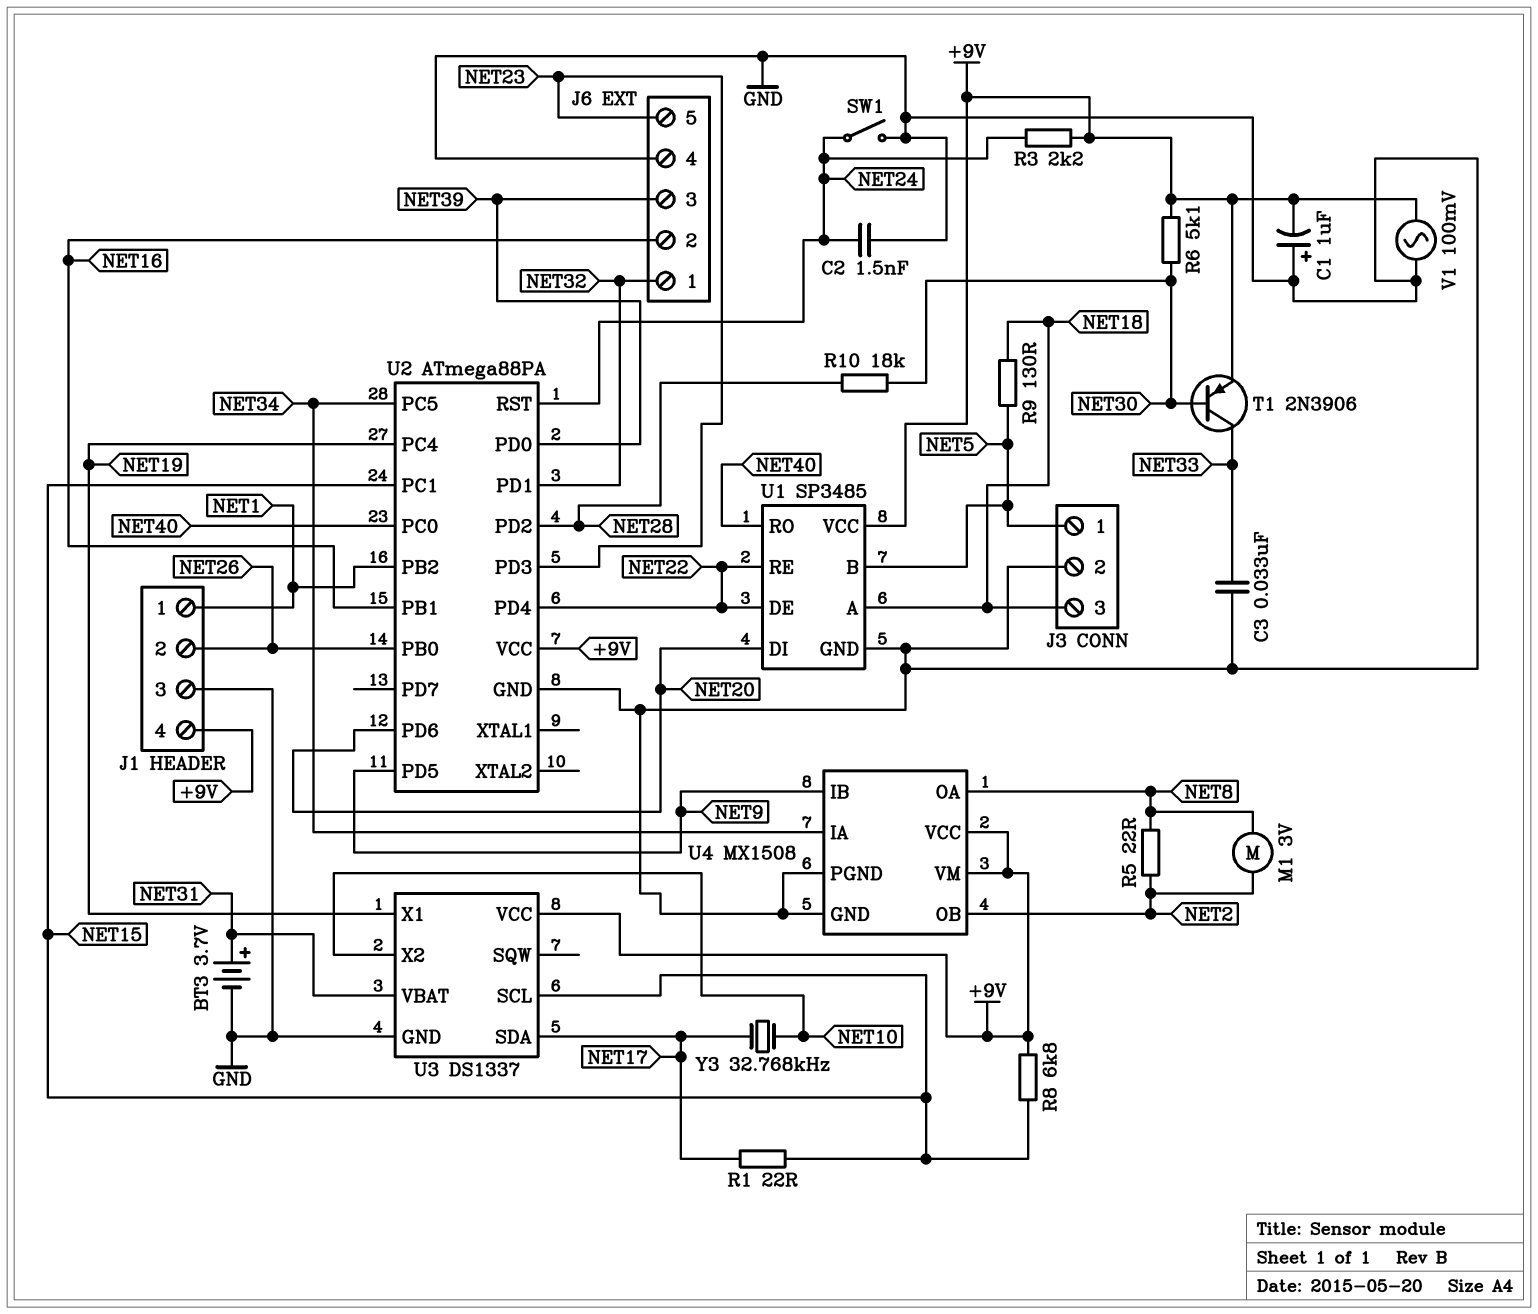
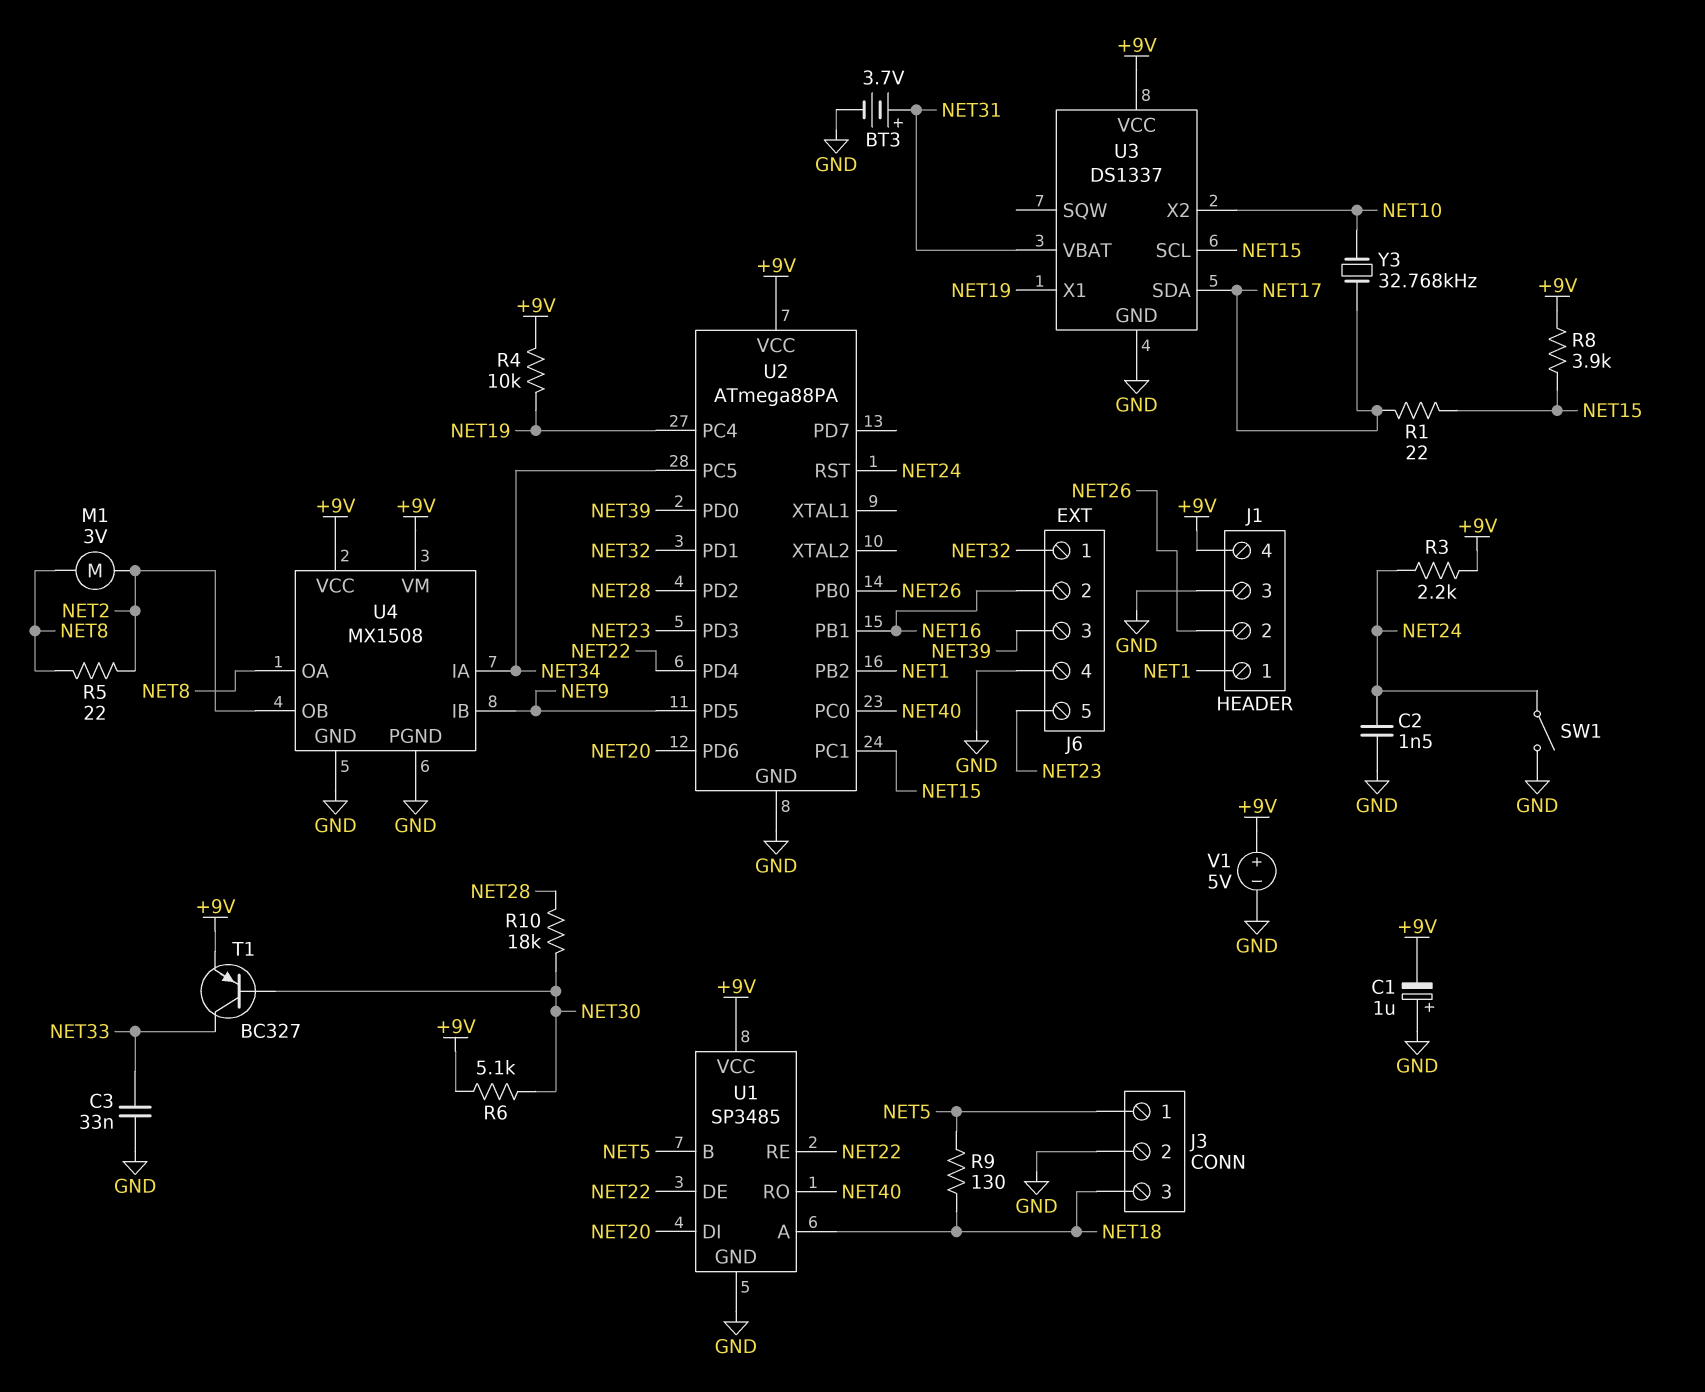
R4: none -> 10k (+9V, NET19)
R8: 6.8k (+9V, NET15) -> 3.9k (+9V, NET15)
T1: PNP 2N3906 (B NET30, C NET33, E +9V) -> PNP BC327 (B NET30, C NET33, E +9V)
V1: AC 100mV (+9V, GND) -> 5V (plus +9V, minus GND)

